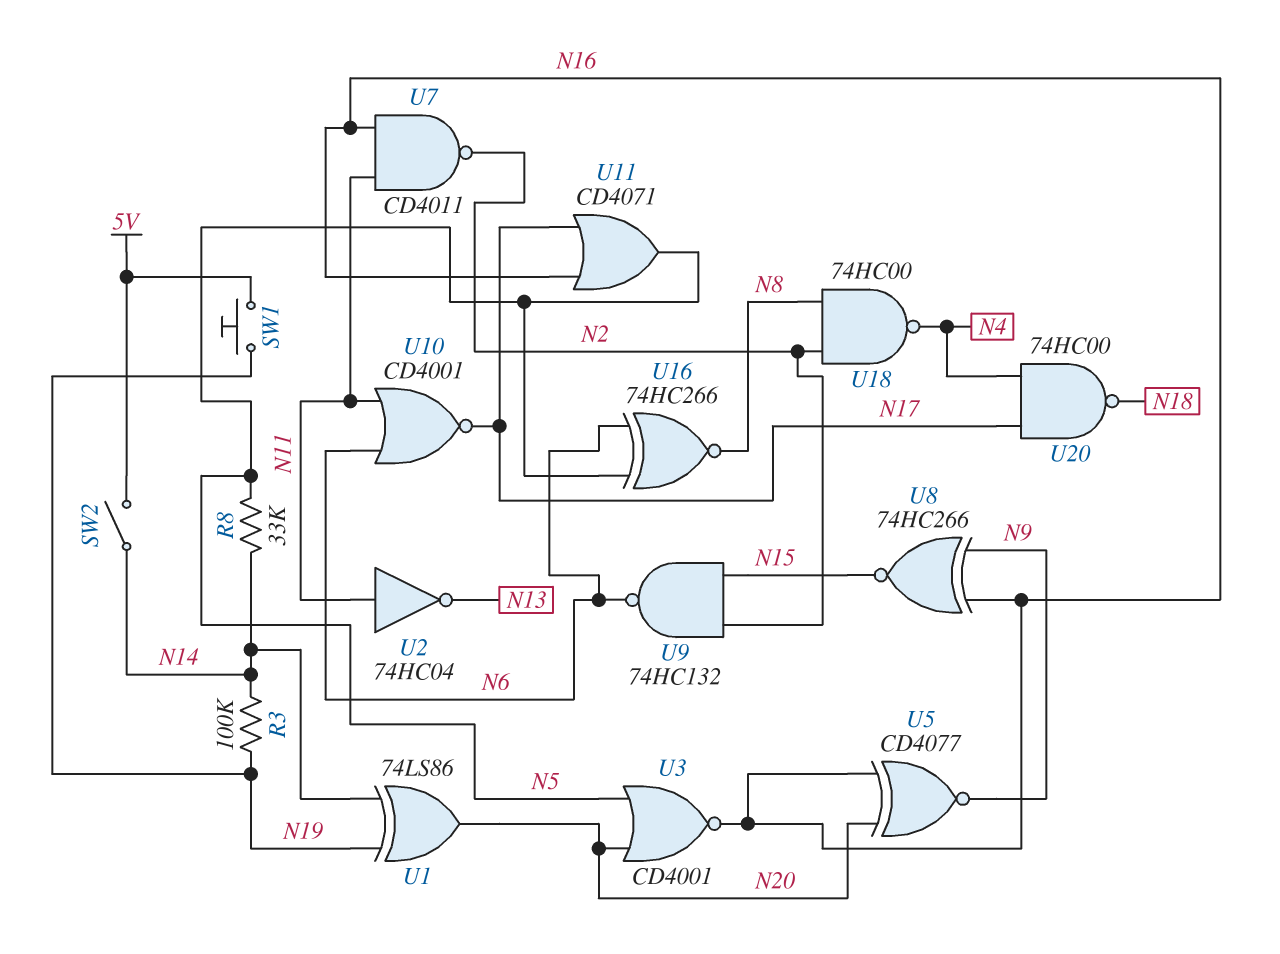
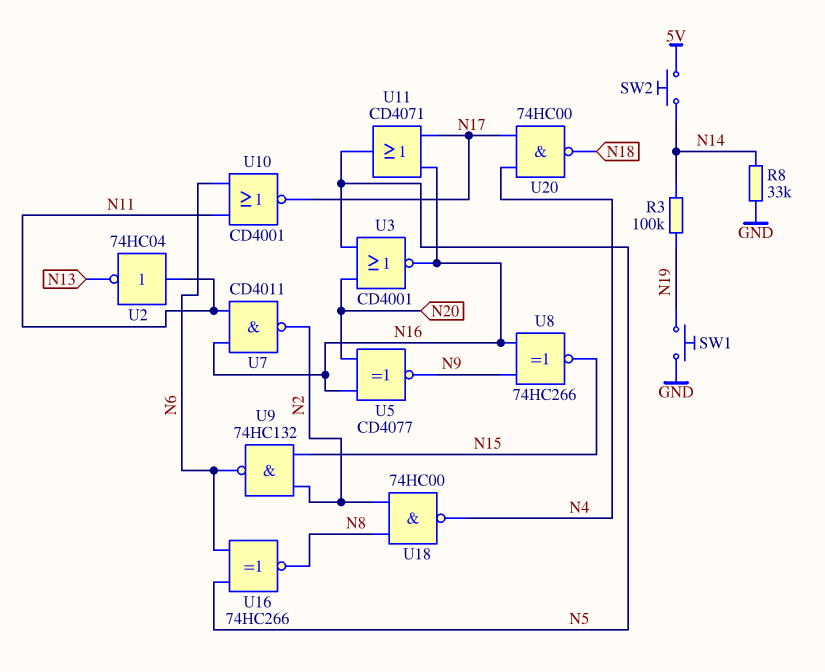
R8: 33k (N5, N14) -> 33k (GND, N14)
SW1: button (5V, N19) -> button (GND, N19)
SW2: switch (5V, N14) -> button (5V, N14)
U1: XOR 74LS86 (in N14, in N19, out N20) -> none

